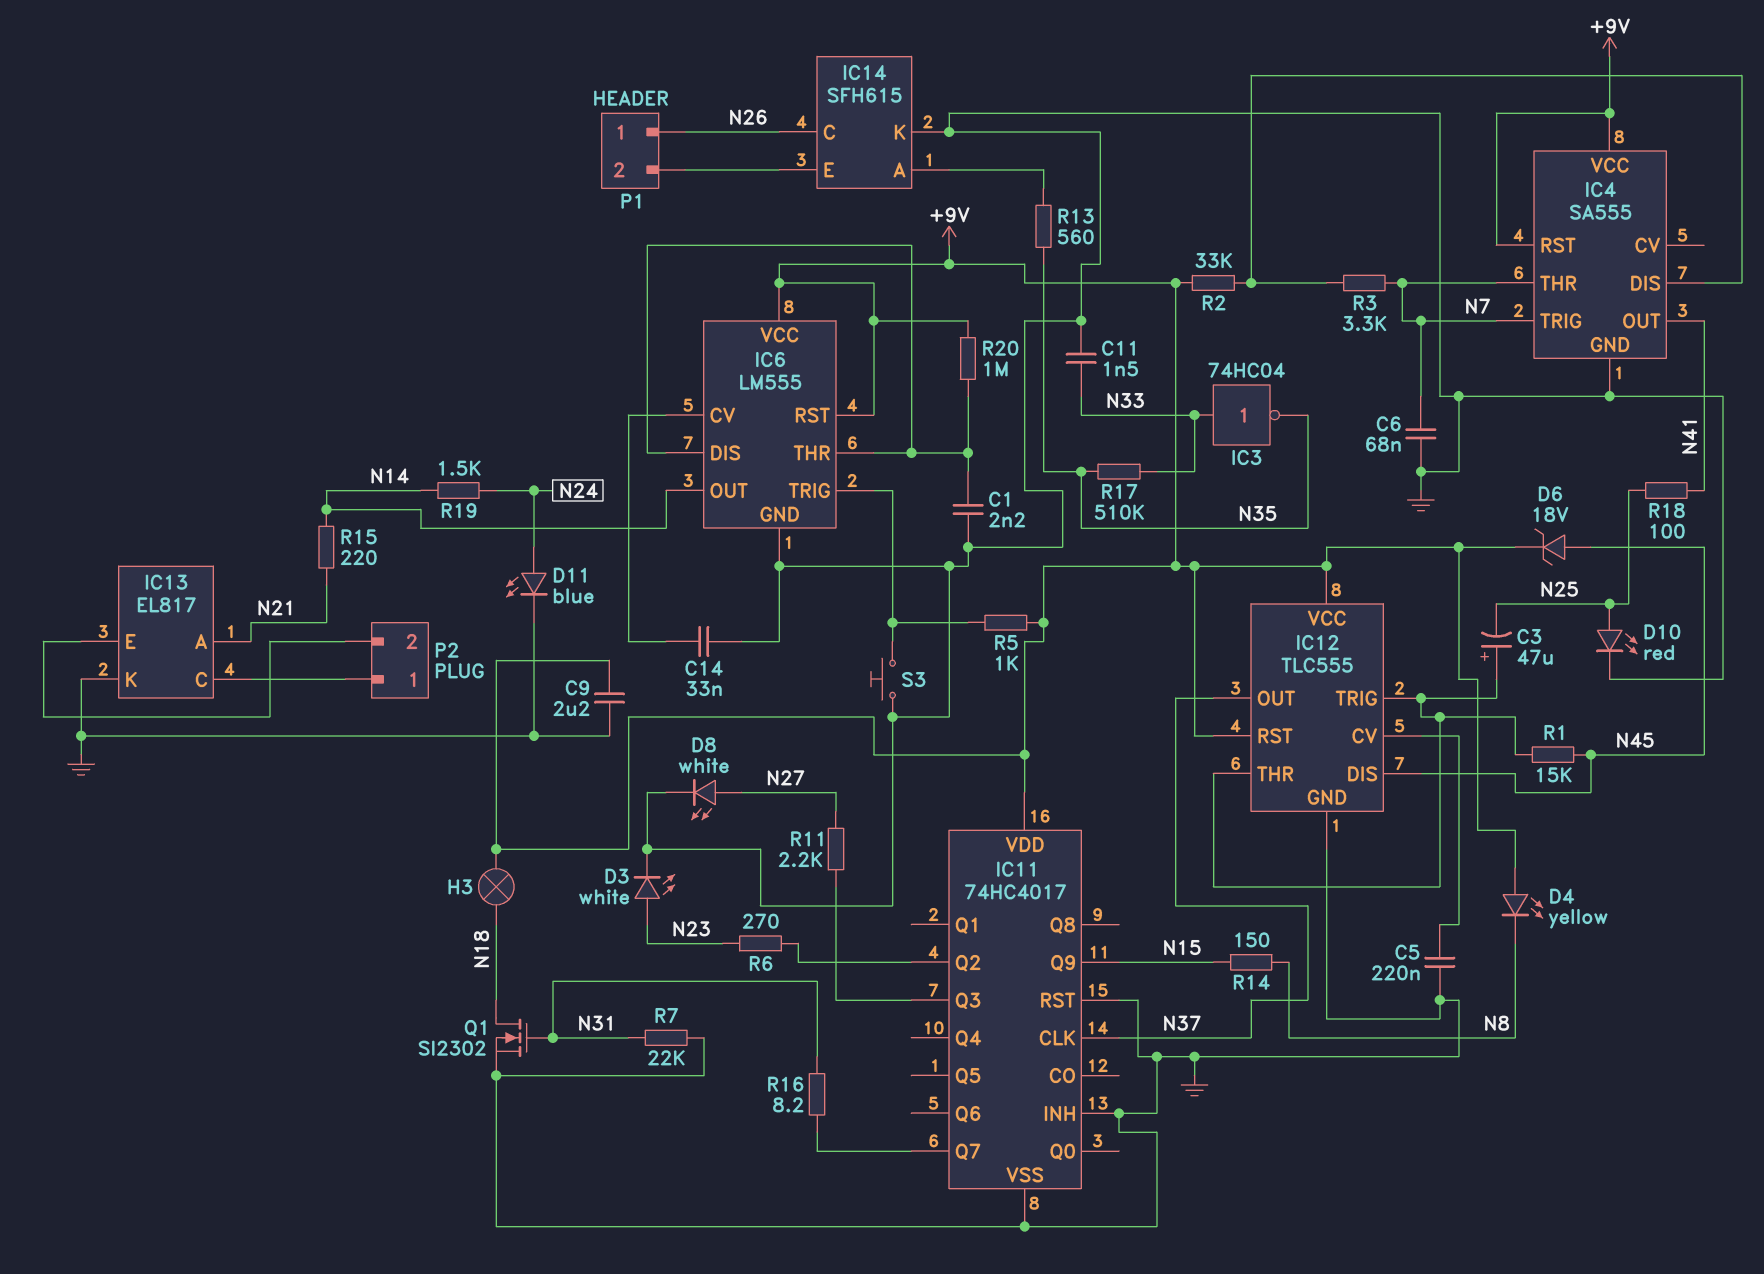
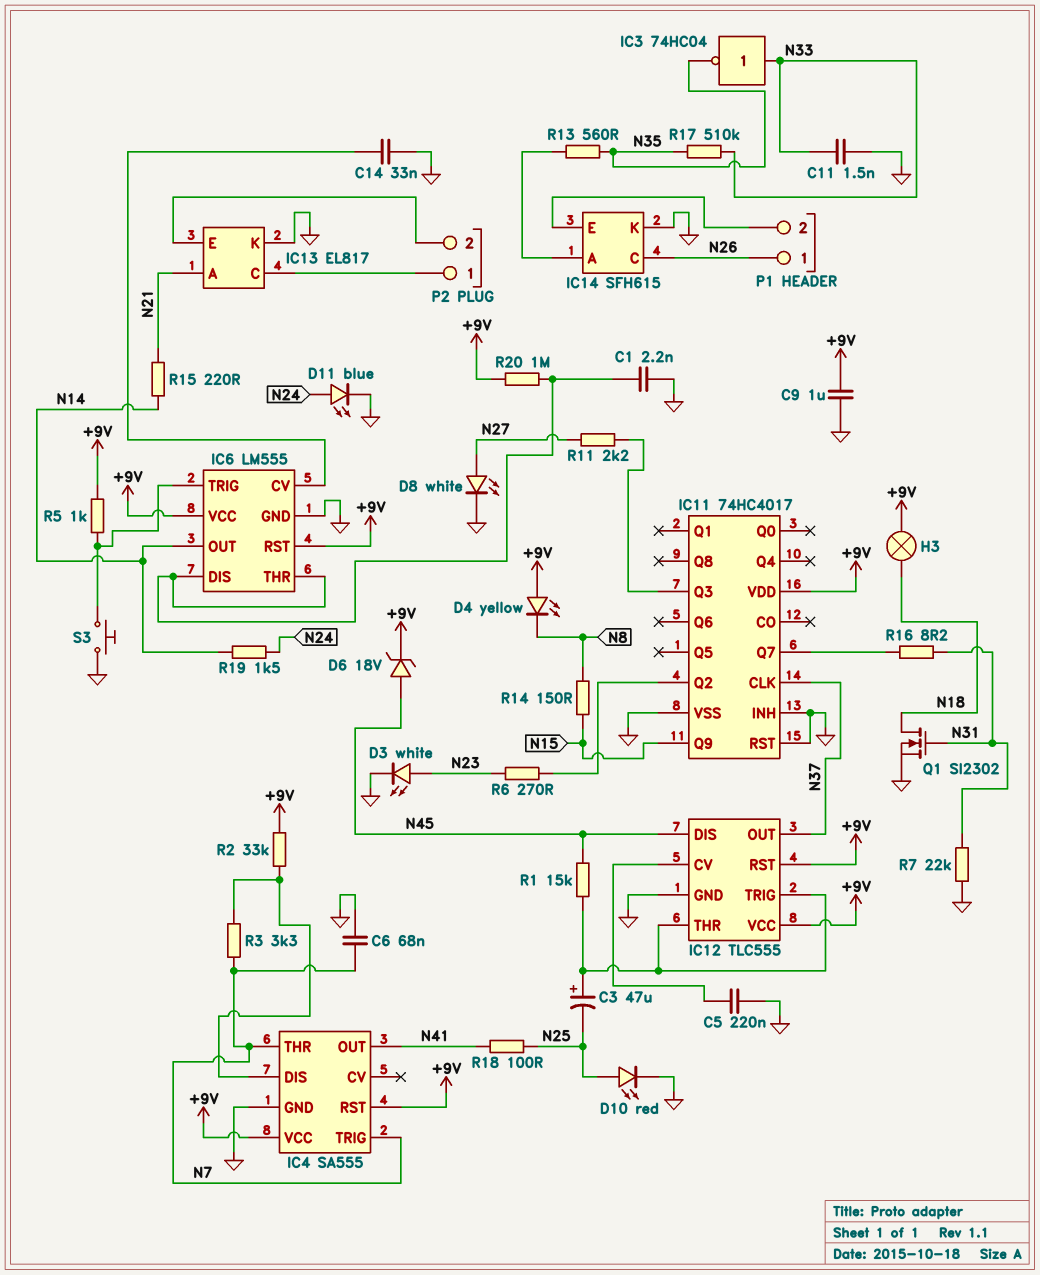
C9: 2.2uF (+9V, GND) -> 1uF (+9V, GND)

